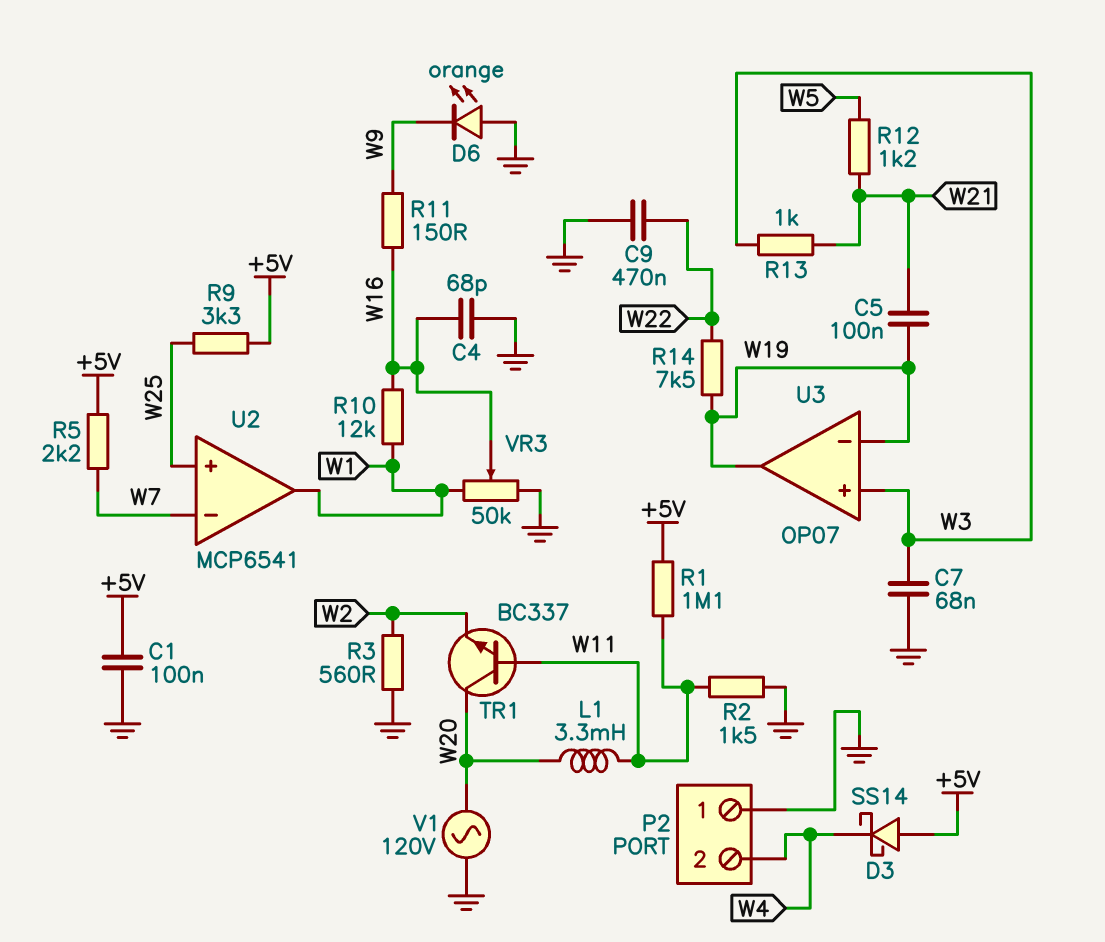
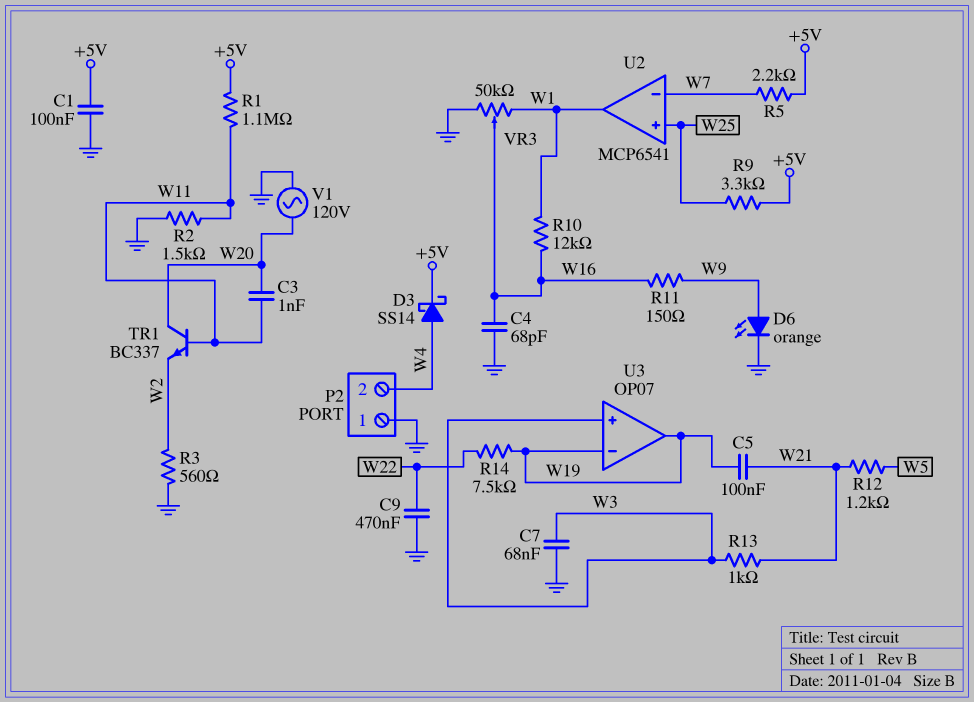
C3: none -> 1nF (W11, W20)
D3: schottky SS14 (A +5V, K W4) -> schottky SS14 (A W4, K +5V)
D6: LED orange (A GND, K W9) -> LED orange (A W9, K GND)
L1: 3.3mH (W11, W20) -> none

